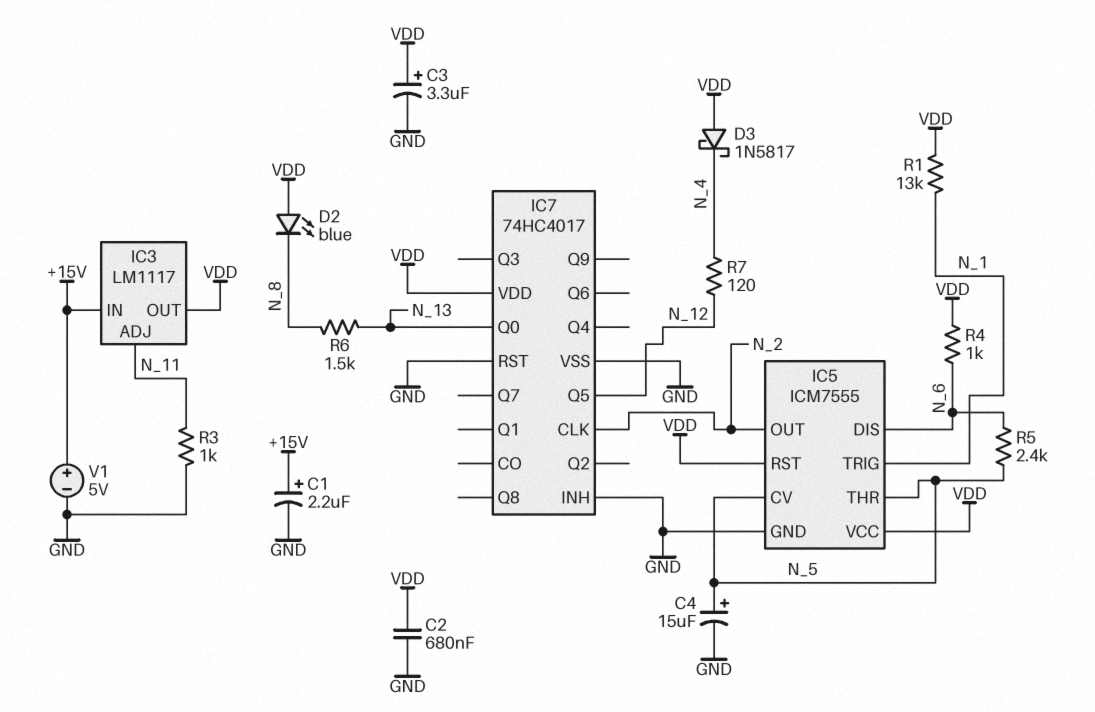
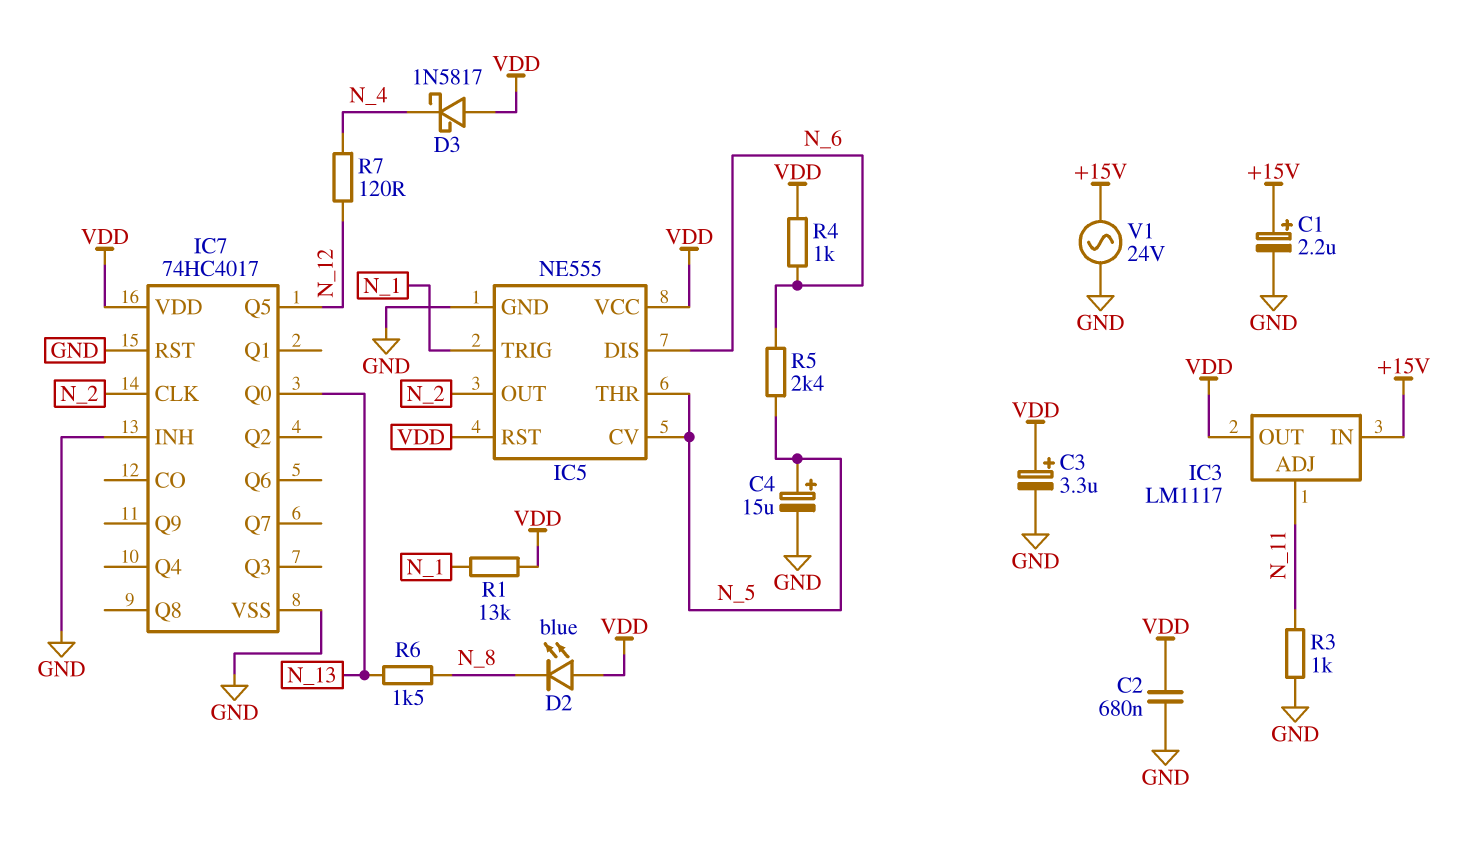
IC5: ICM7555 -> NE555
V1: 5V (plus +15V, minus GND) -> AC 24V (+15V, GND)

